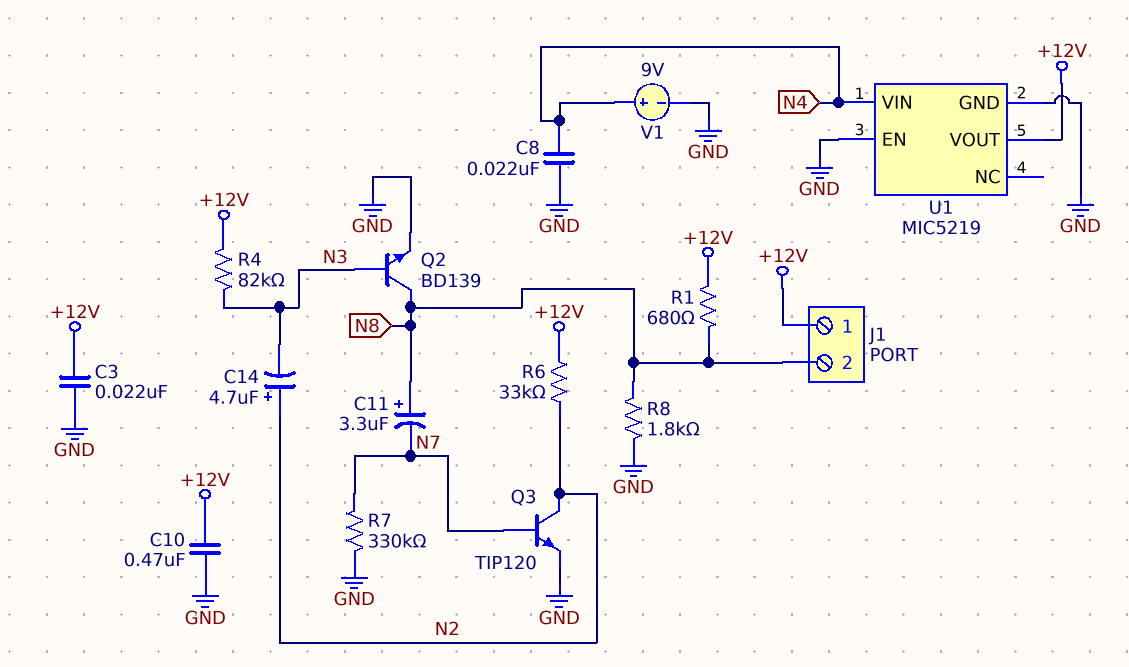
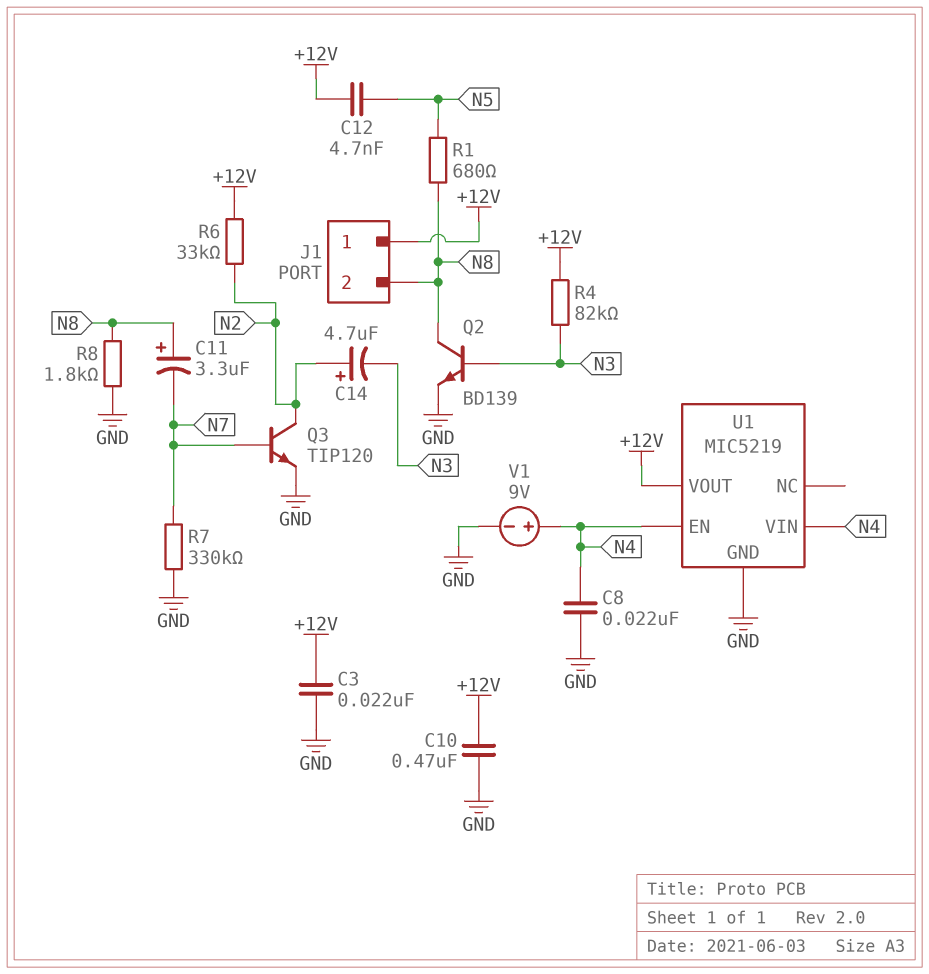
C12: none -> 4.7nF (+12V, N5)
R1: 680 (+12V, N8) -> 680 (N5, N8)
U1 pin EN: GND -> N4

